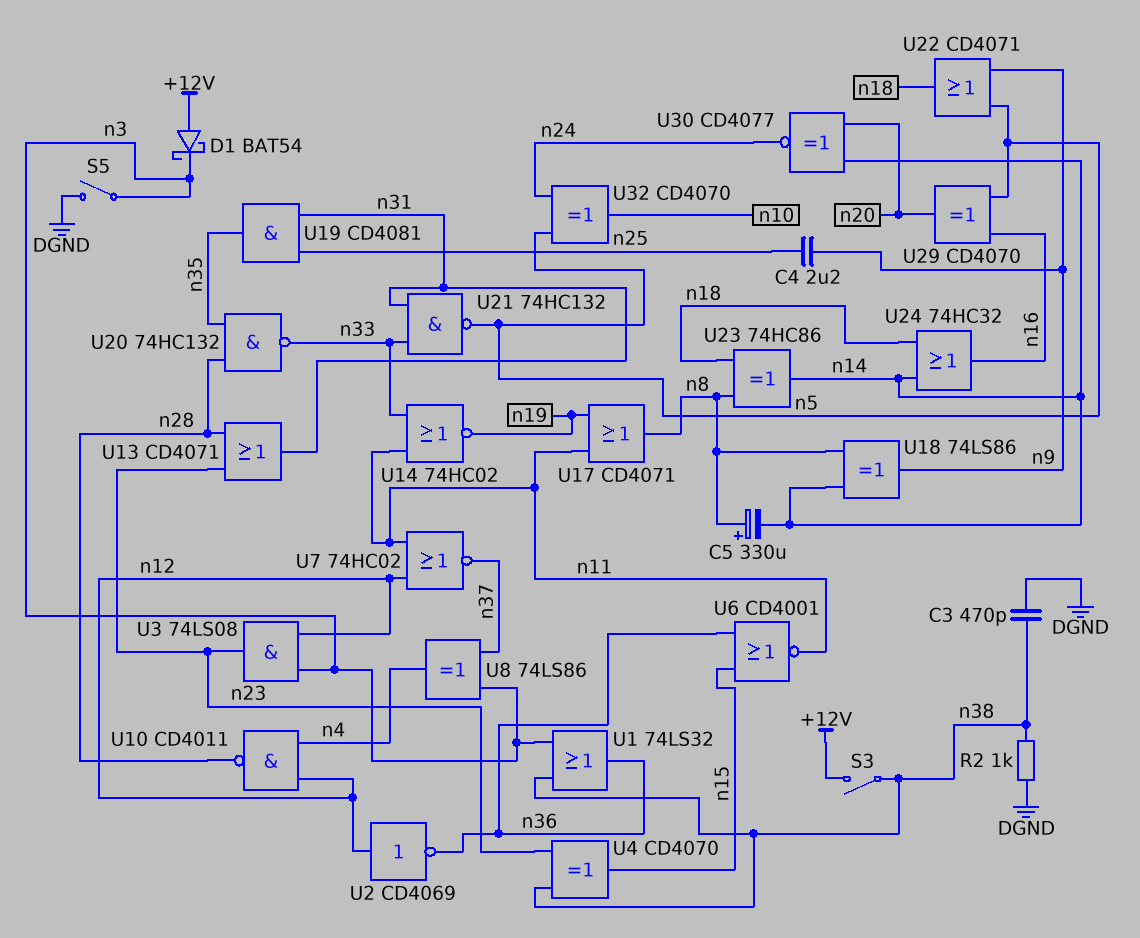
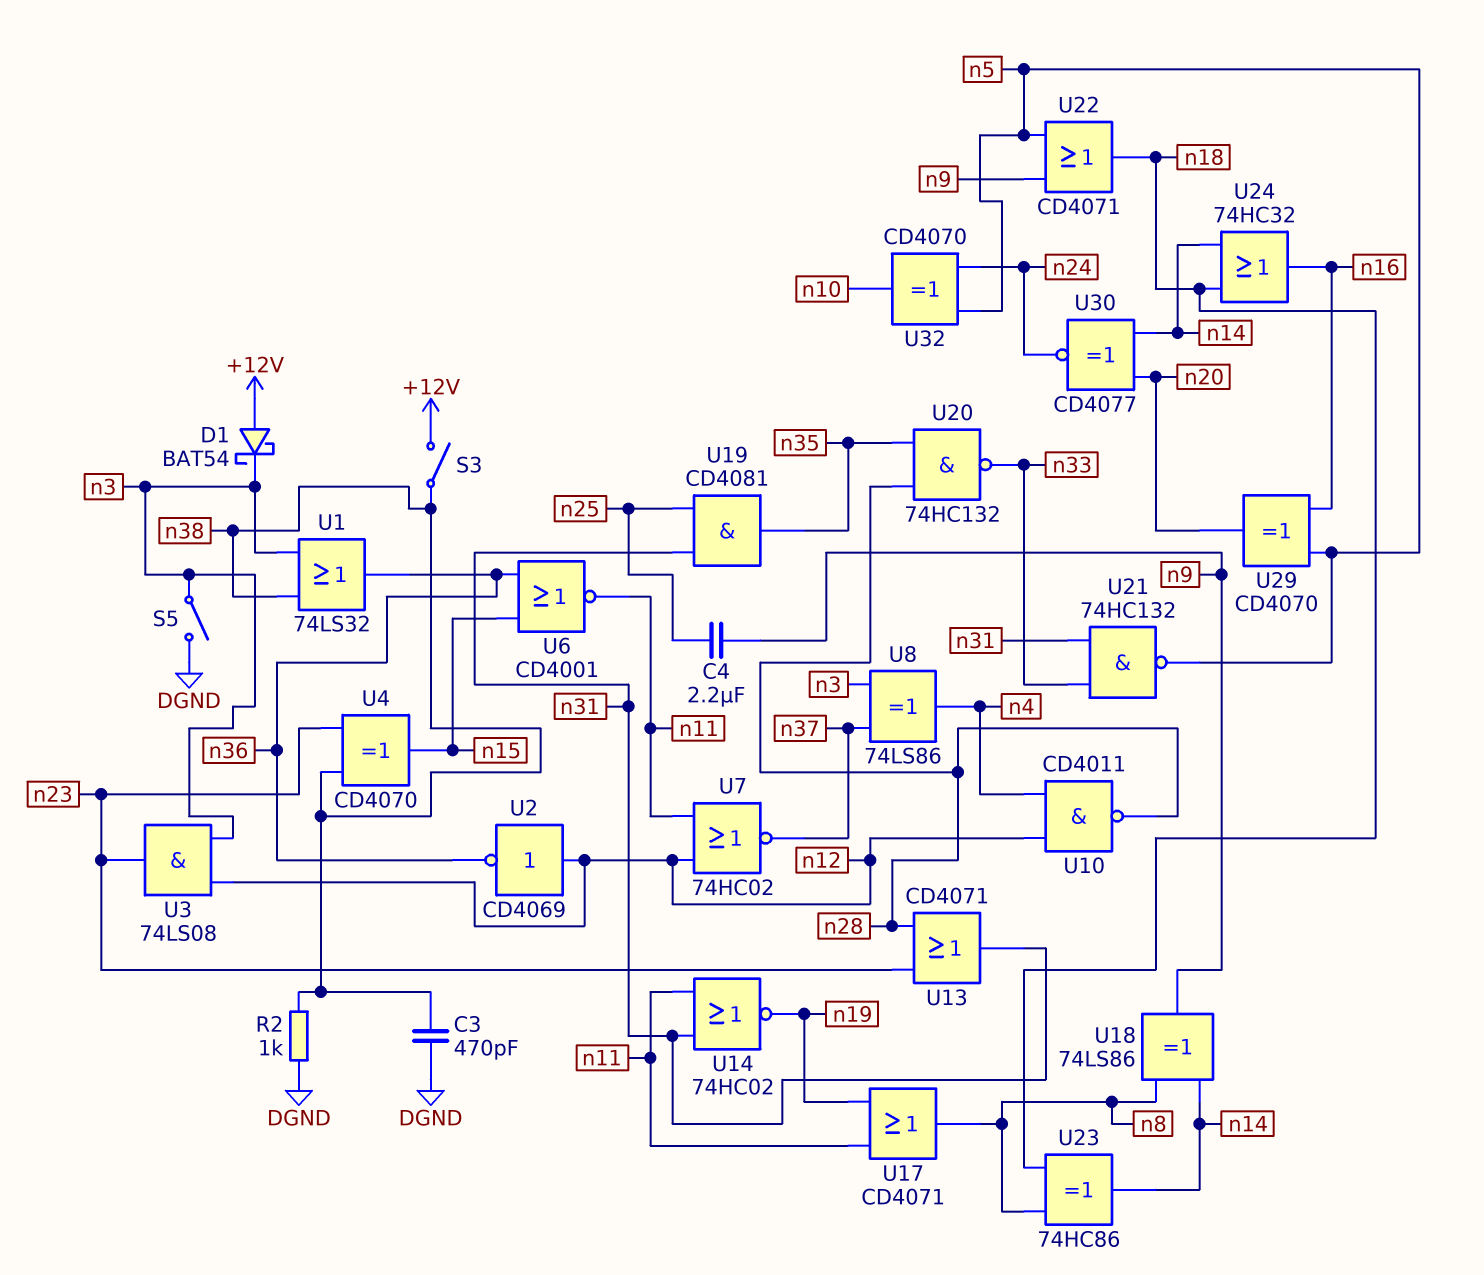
C5: 330uF (plus n8, minus n14) -> none
U14: NOR 74HC02 (in n11, in n33, out n19) -> NOR 74HC02 (in n11, in n31, out n19)

